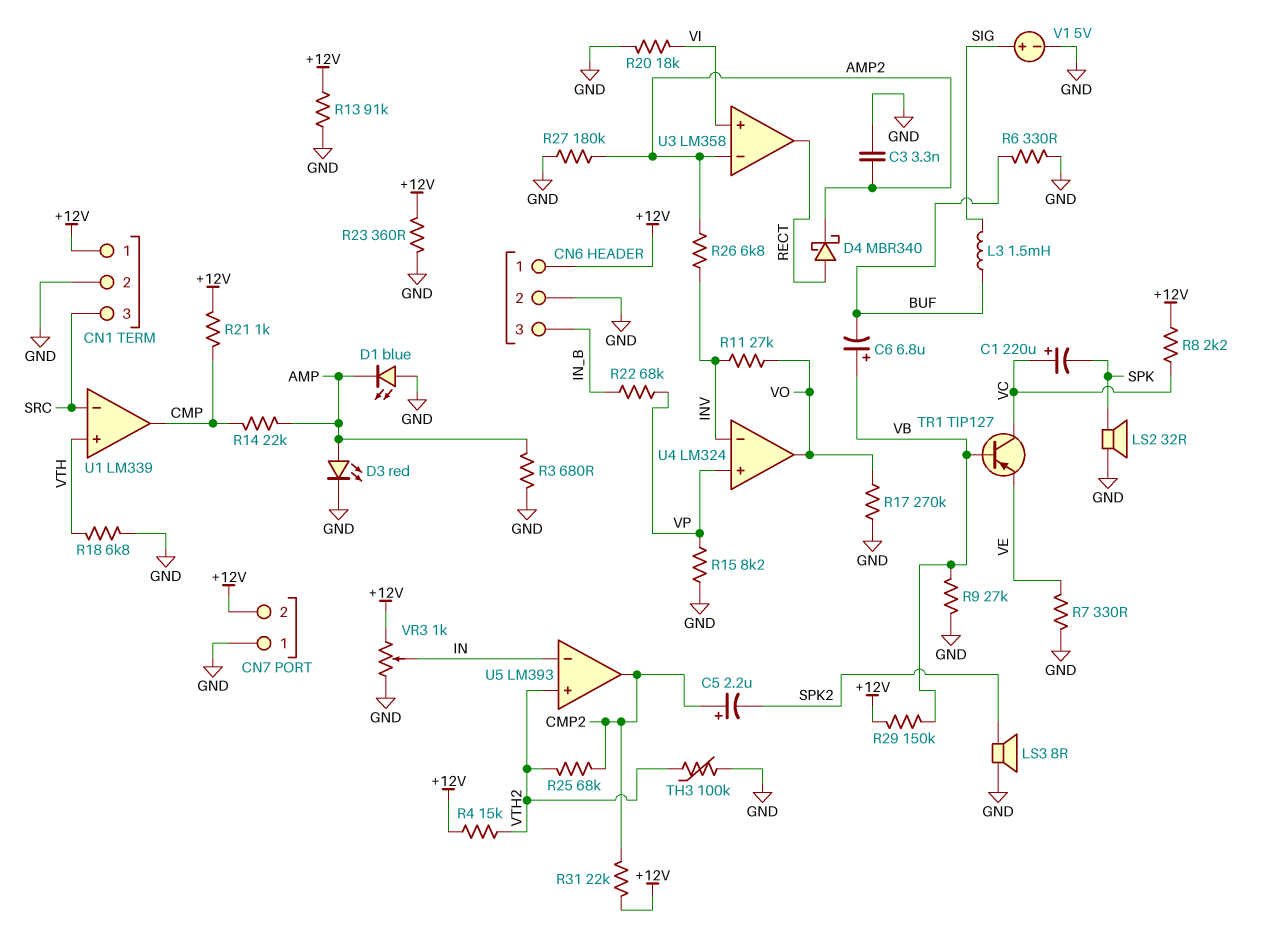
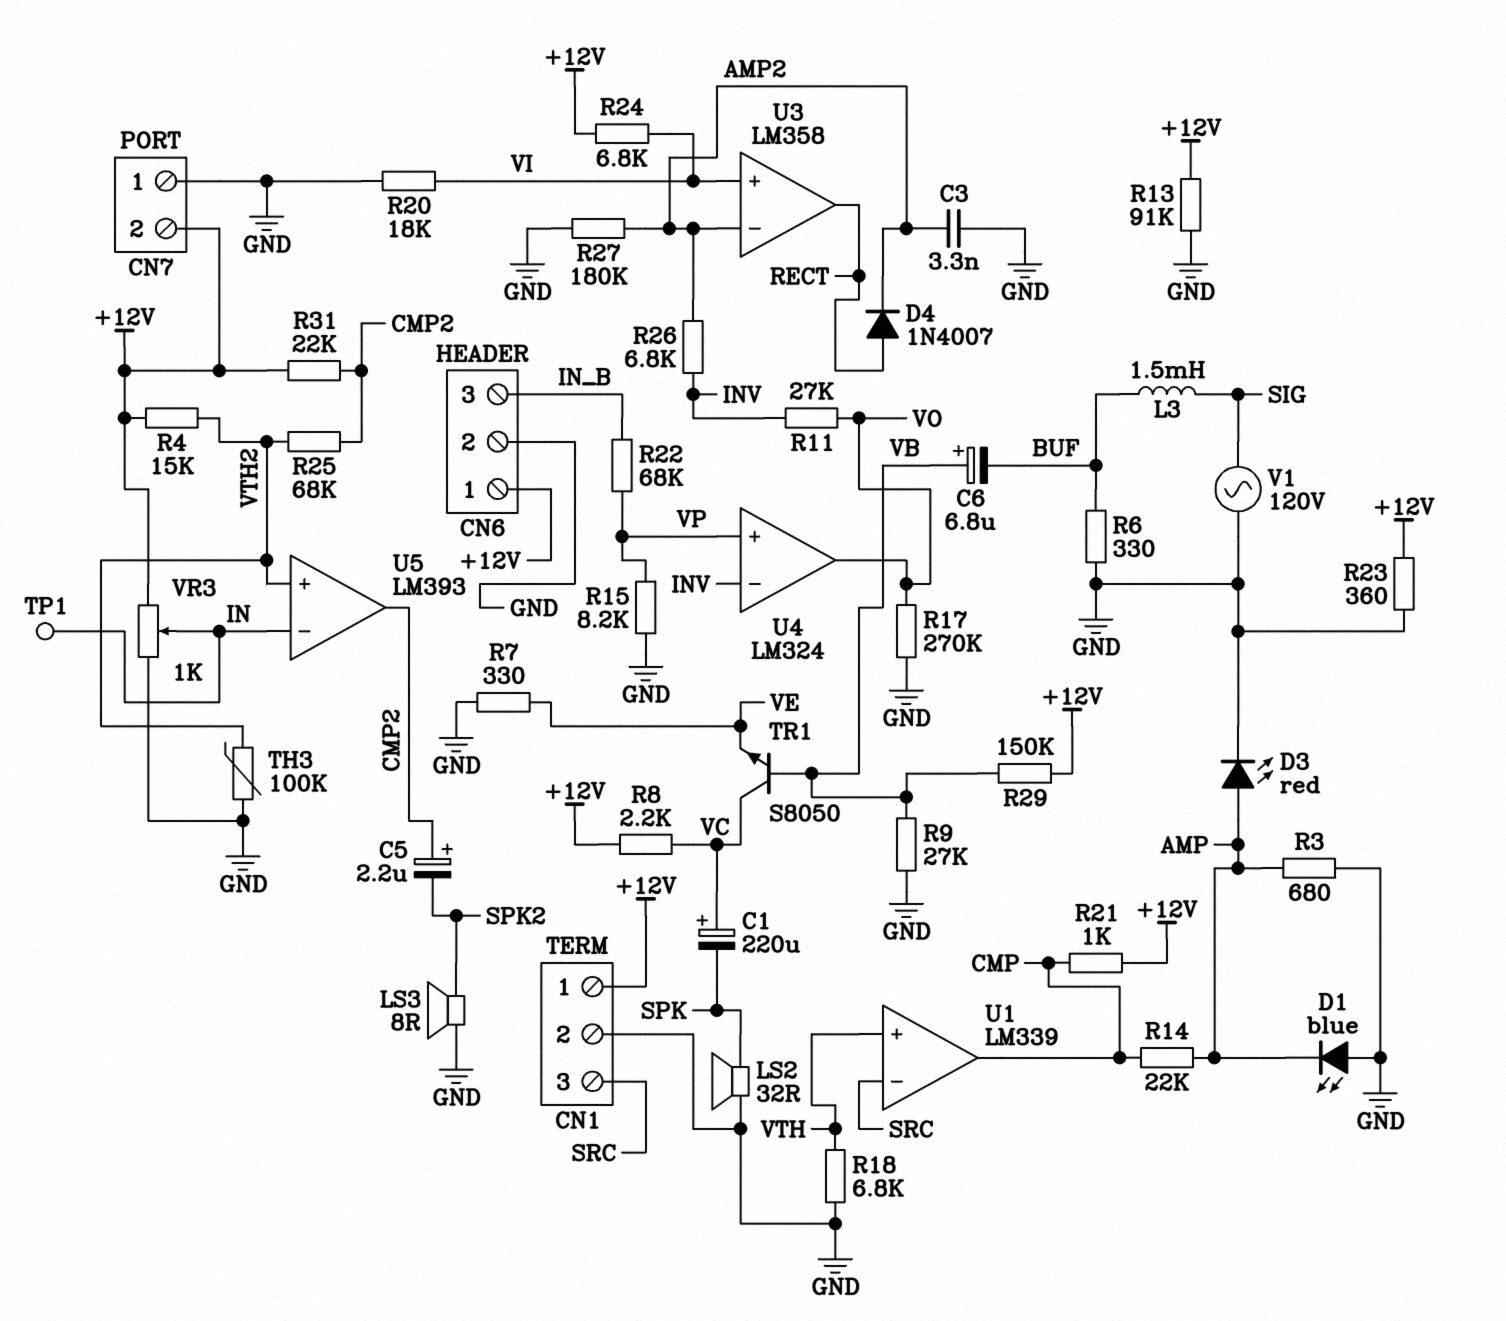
D4: schottky MBR340 (A RECT, K AMP2) -> diode 1N4007 (A RECT, K AMP2)
R24: none -> 6.8k (+12V, VI)
TP1: none -> test point (IN)
TR1: PNP TIP127 (B VB, C VC, E VE) -> NPN S8050 (B VB, C VC, E VE)
V1: 5V (plus SIG, minus GND) -> AC 120V (GND, SIG)

